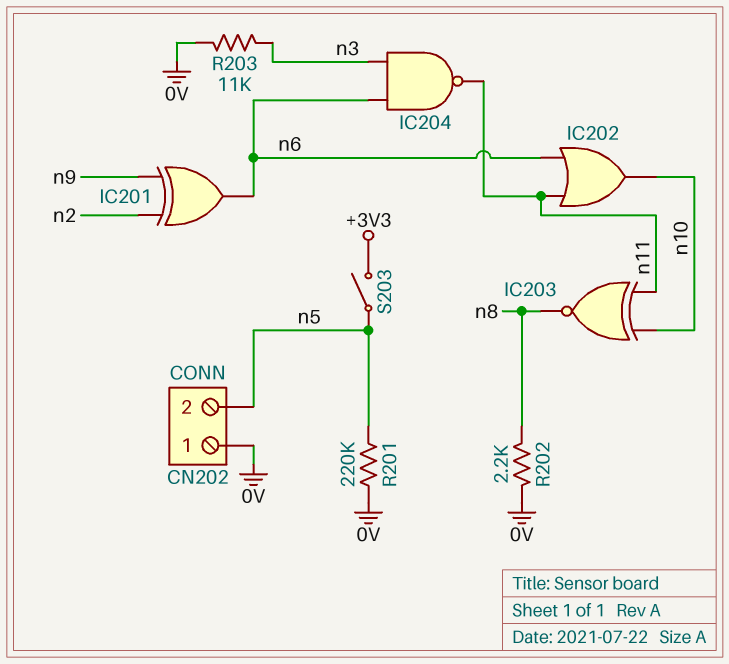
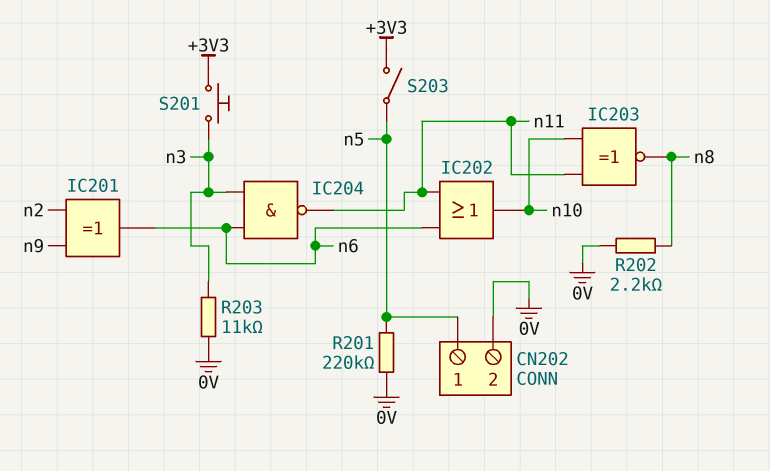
CN202 pin 1: 0V -> n5
CN202 pin 2: n5 -> 0V
S201: none -> button (+3V3, n3)

